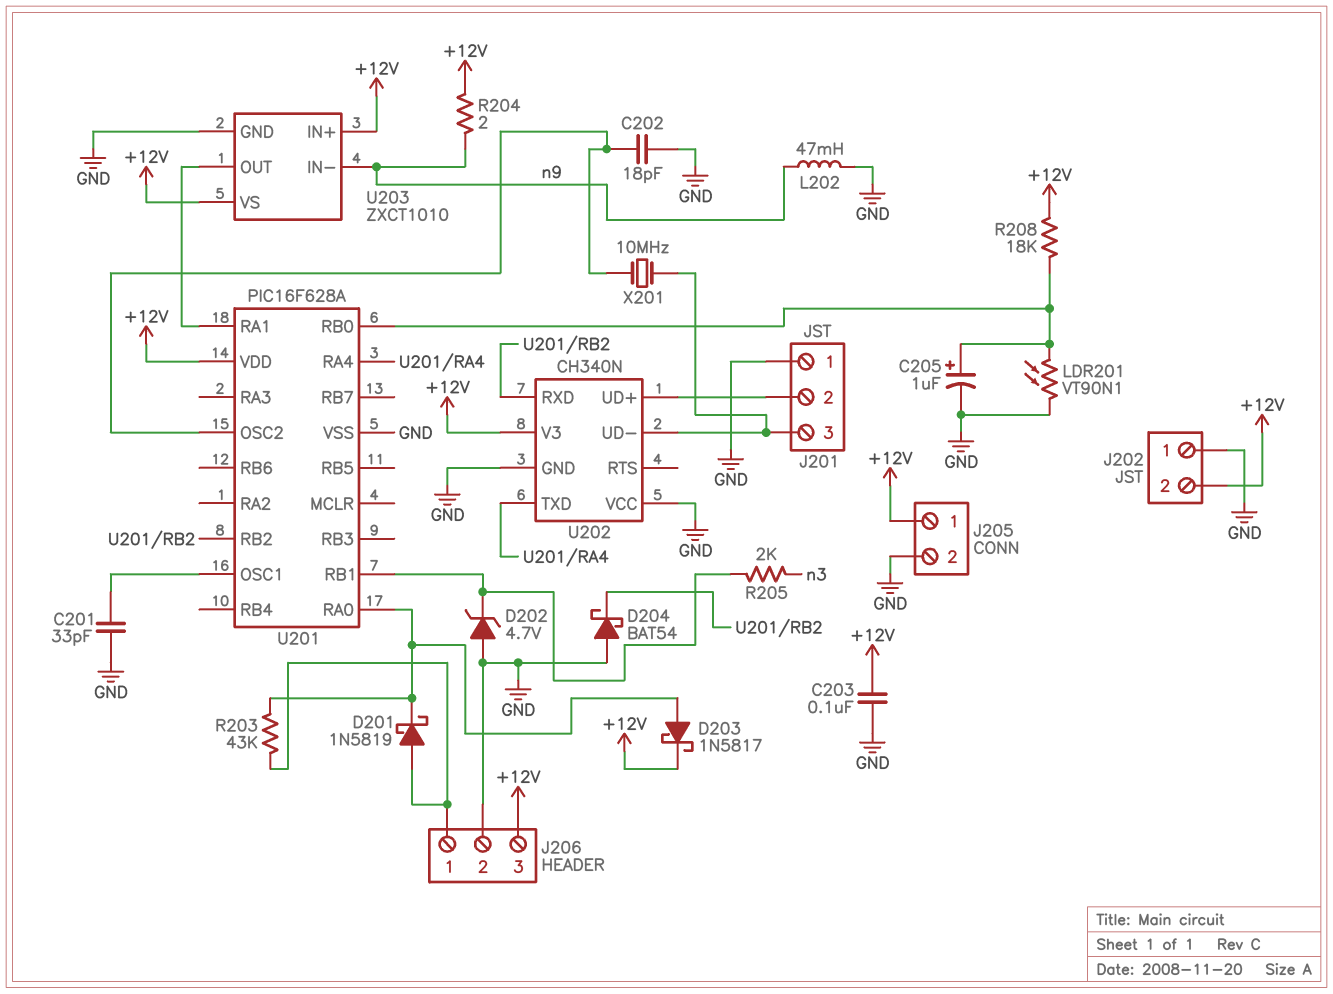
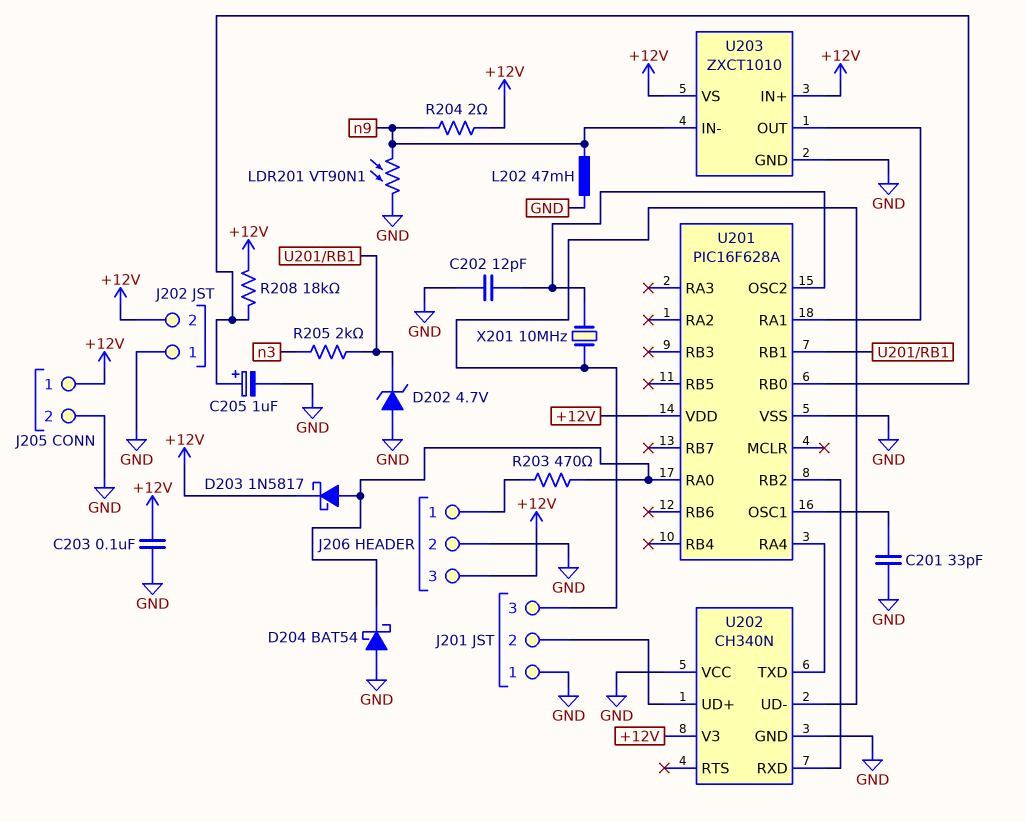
C202: 18pF (GND, U201/OSC2) -> 12pF (GND, U201/OSC2)
D201: schottky 1N5819 (A J206/1, K U201/RA0) -> none
D204: schottky BAT54 (A GND, K U201/RB2) -> schottky BAT54 (A GND, K U201/RA0)
LDR201: VT90N1 (GND, U201/RB0) -> VT90N1 (GND, n9)
R203: 43k (J206/1, U201/RA0) -> 470 (J206/1, U201/RA0)

